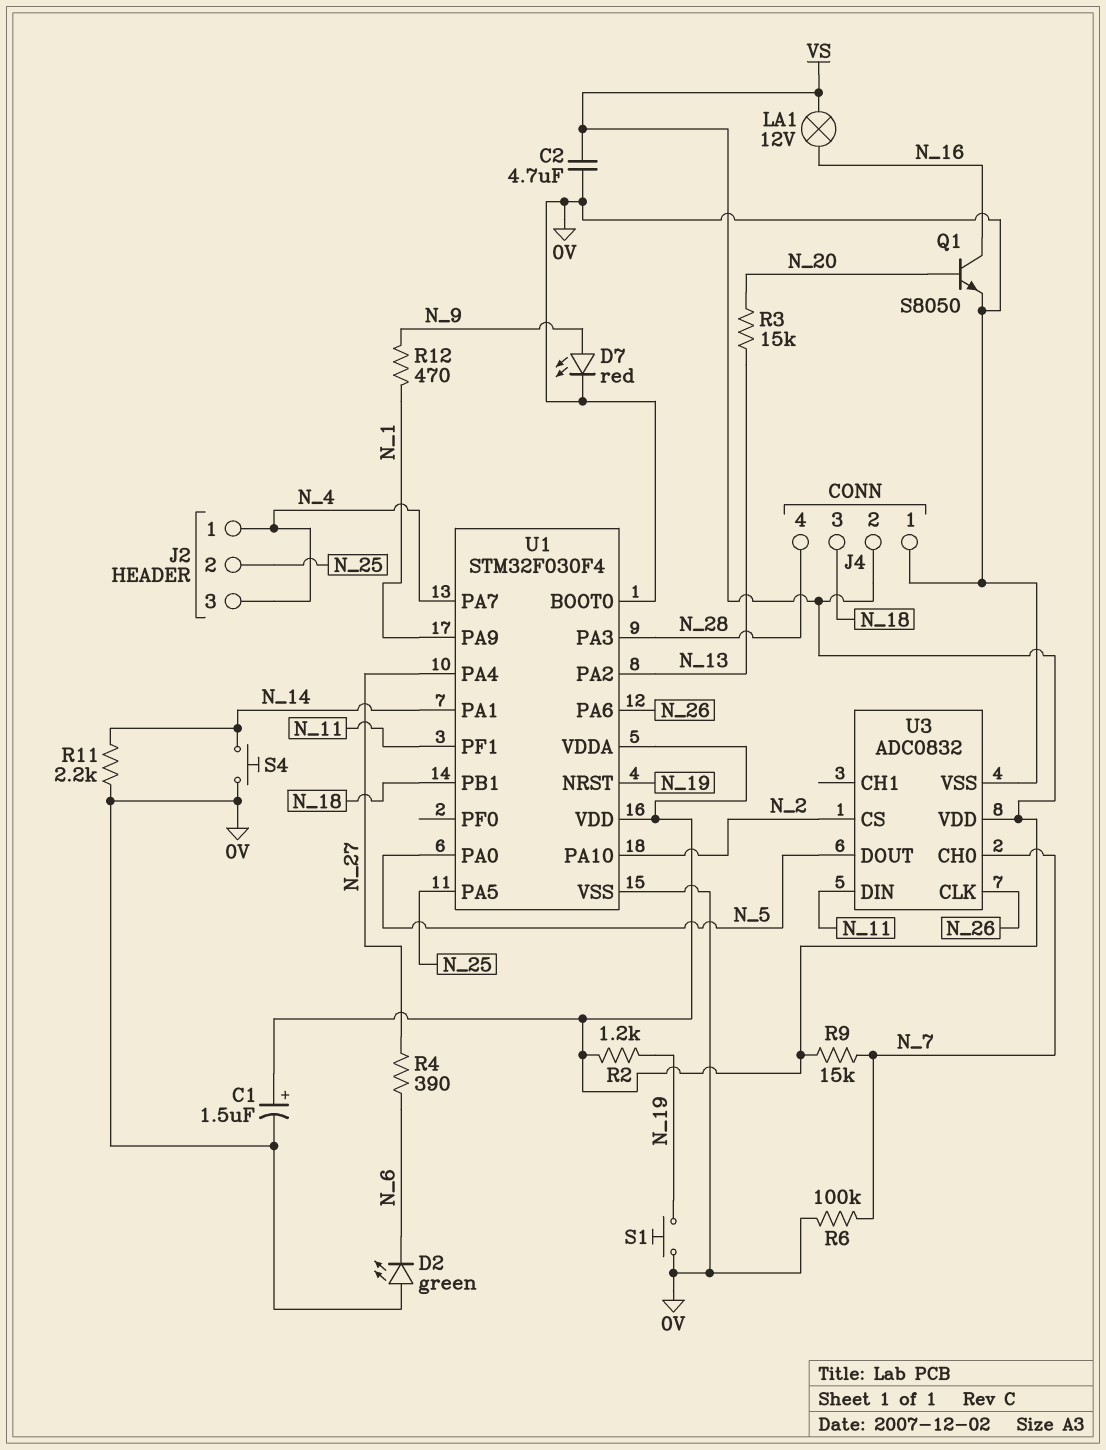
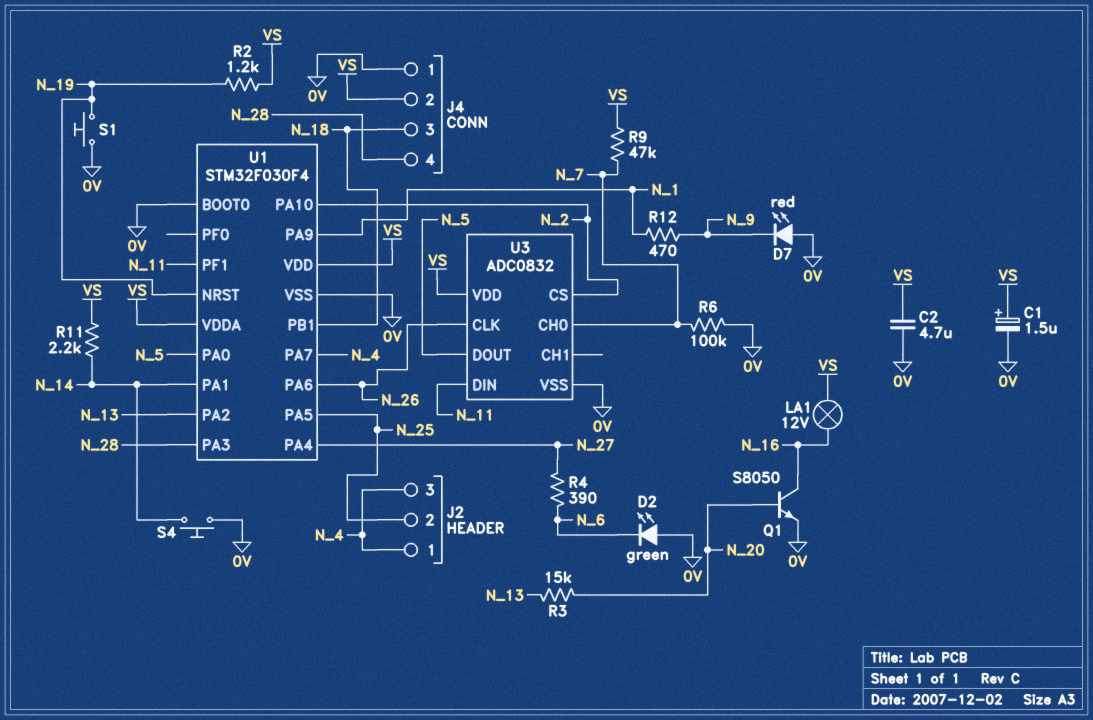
D7: LED red (A N_9, K 0V) -> LED red (A 0V, K N_9)
R9: 15k (N_7, VS) -> 47k (N_7, VS)
R11: 2.2k (0V, N_14) -> 2.2k (N_14, VS)

